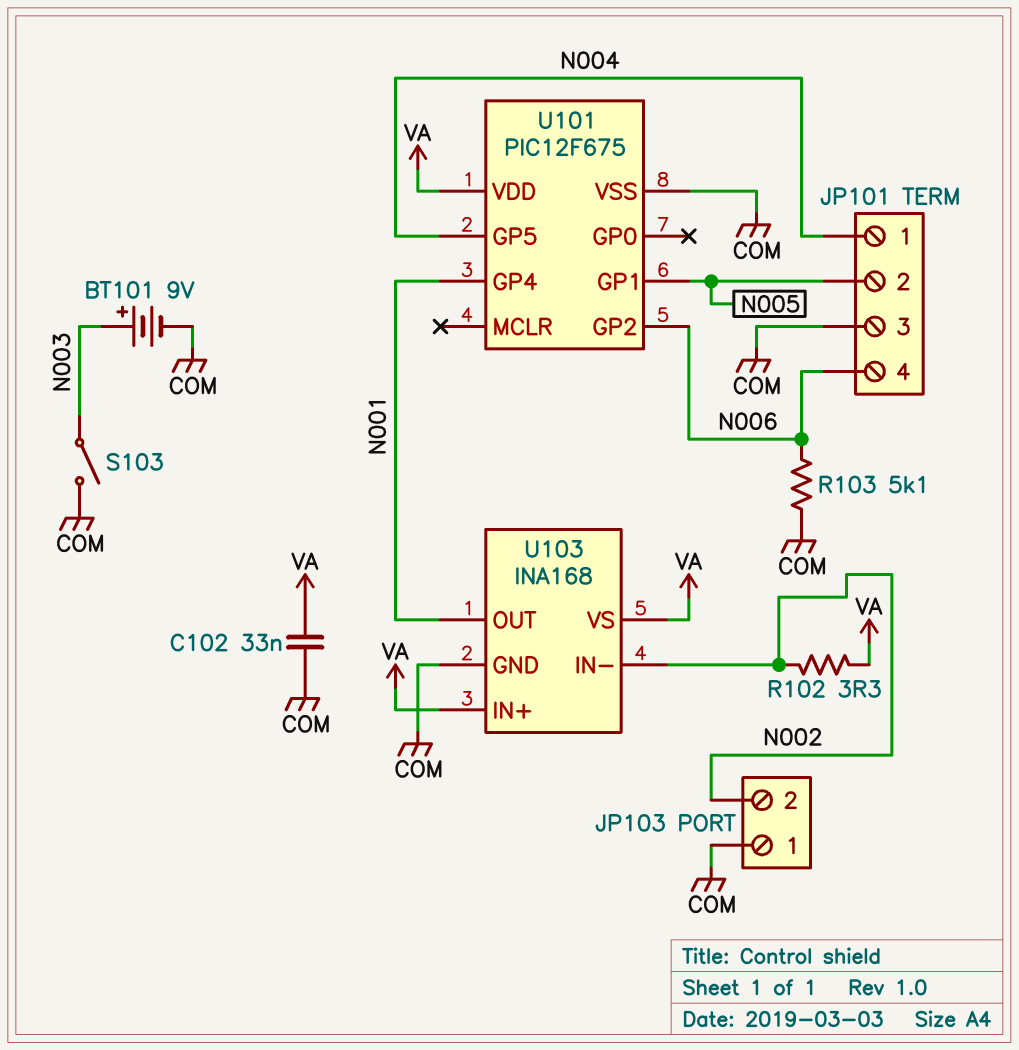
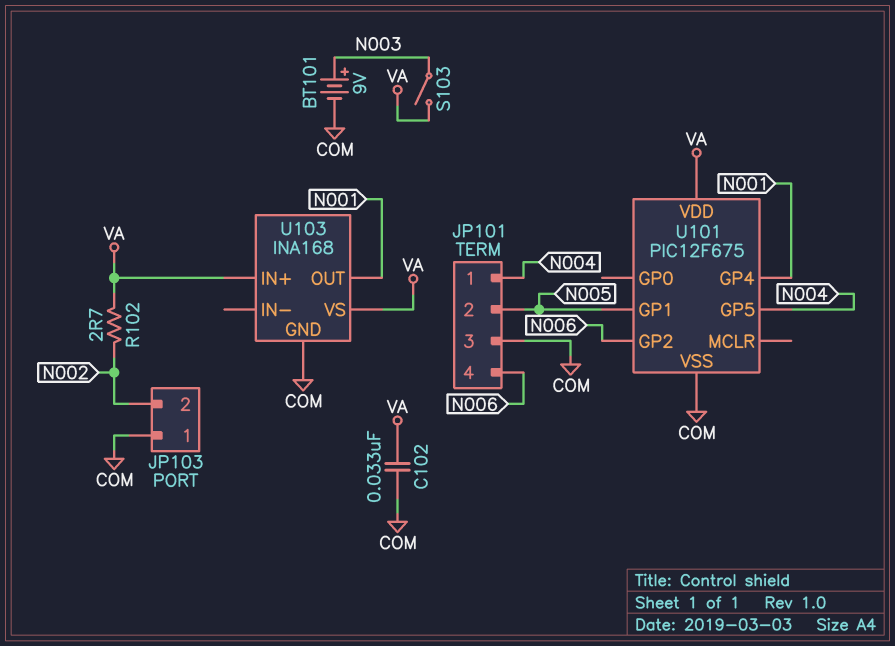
R102: 3.3 (N002, VA) -> 2.7 (N002, VA)
R103: 5.1k (COM, N006) -> none
S103: switch (COM, N003) -> switch (N003, VA)
U103 pin IN-: N002 -> none

